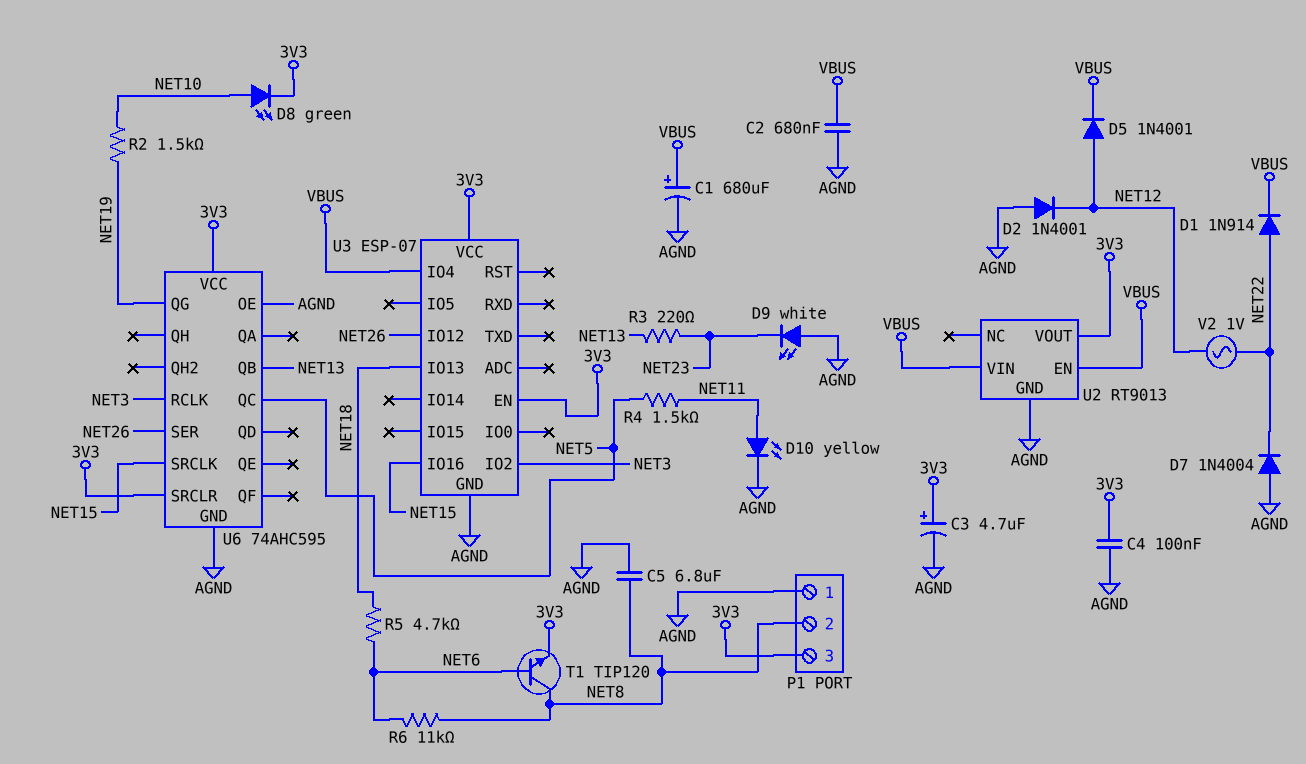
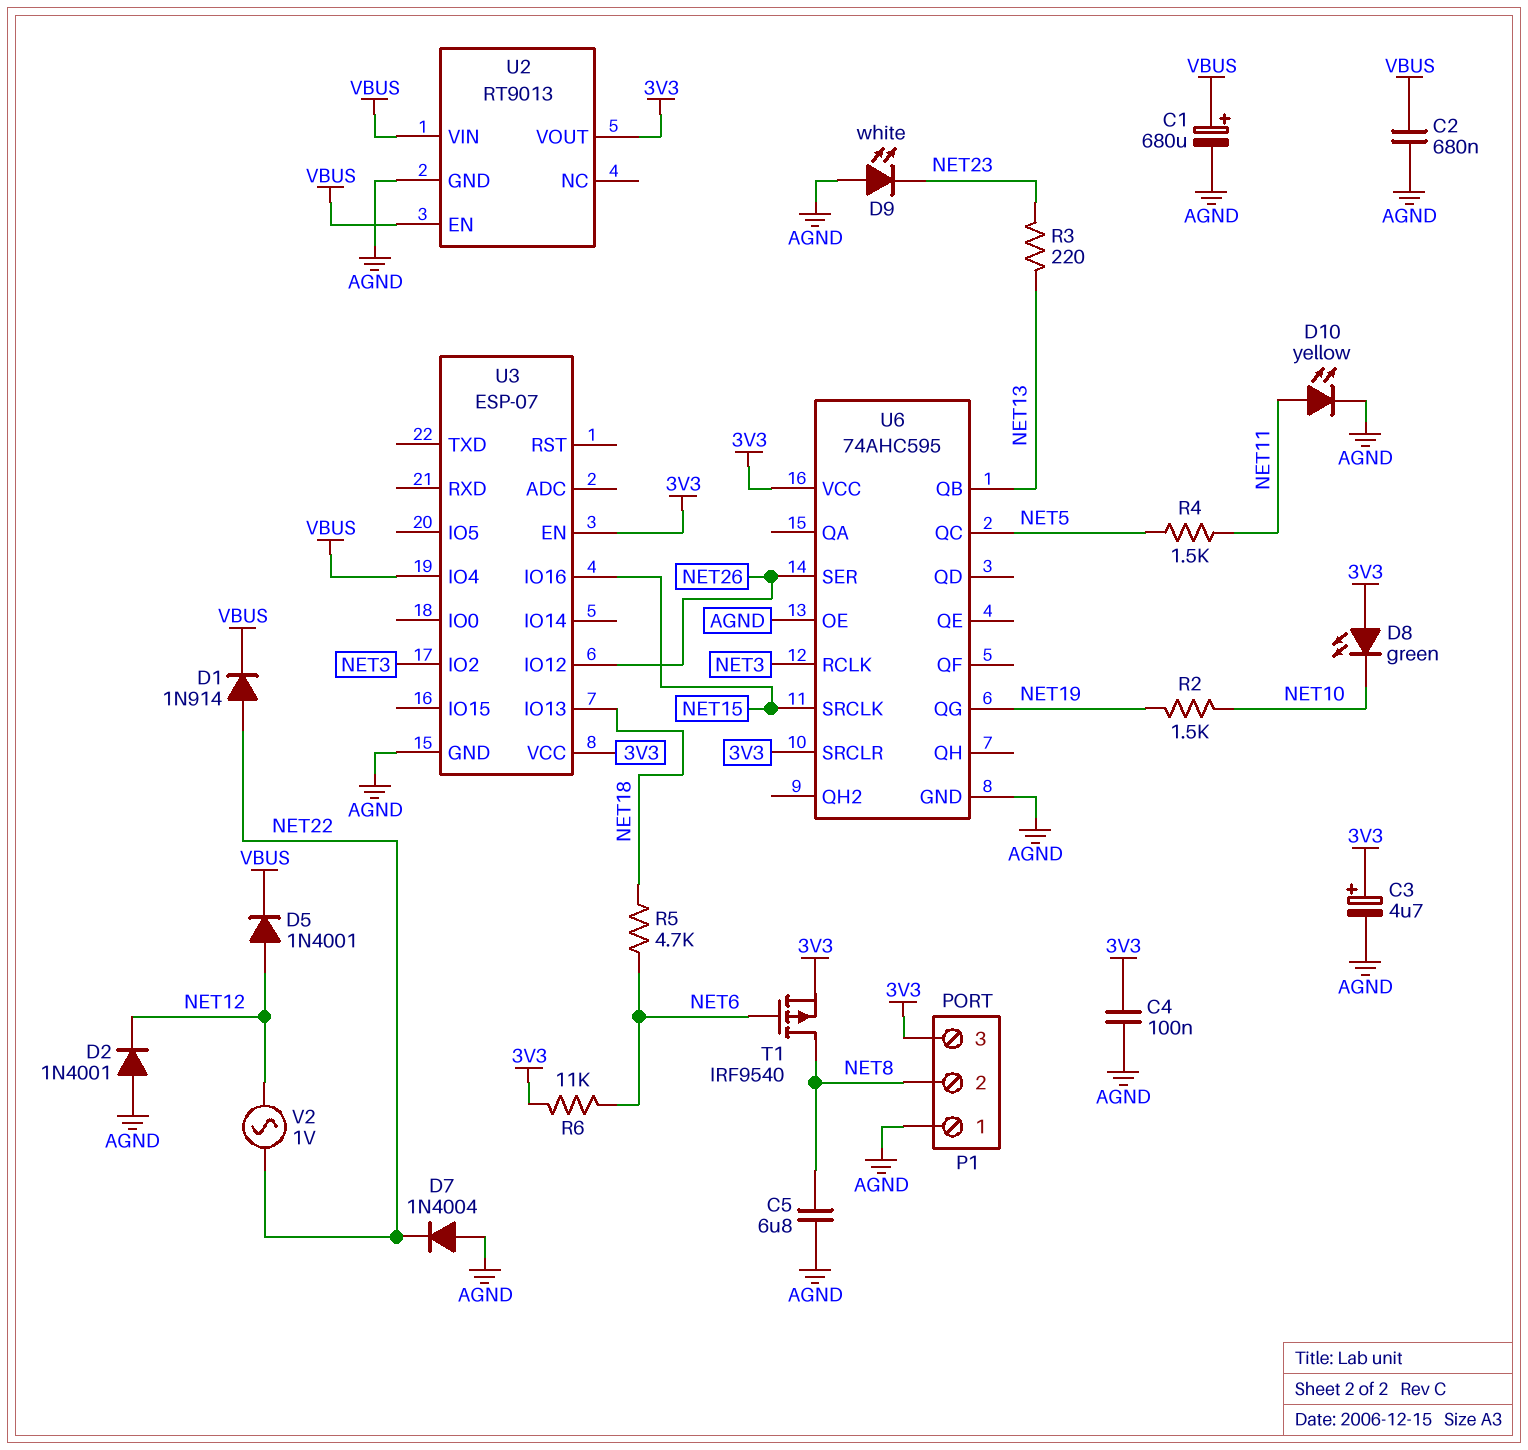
D8: LED green (A NET10, K 3V3) -> LED green (A 3V3, K NET10)
R6: 11k (NET6, NET8) -> 11k (3V3, NET6)
T1: NPN TIP120 (B NET6, C NET8, E 3V3) -> PMOS IRF9540 (G NET6, D NET8, S 3V3)

